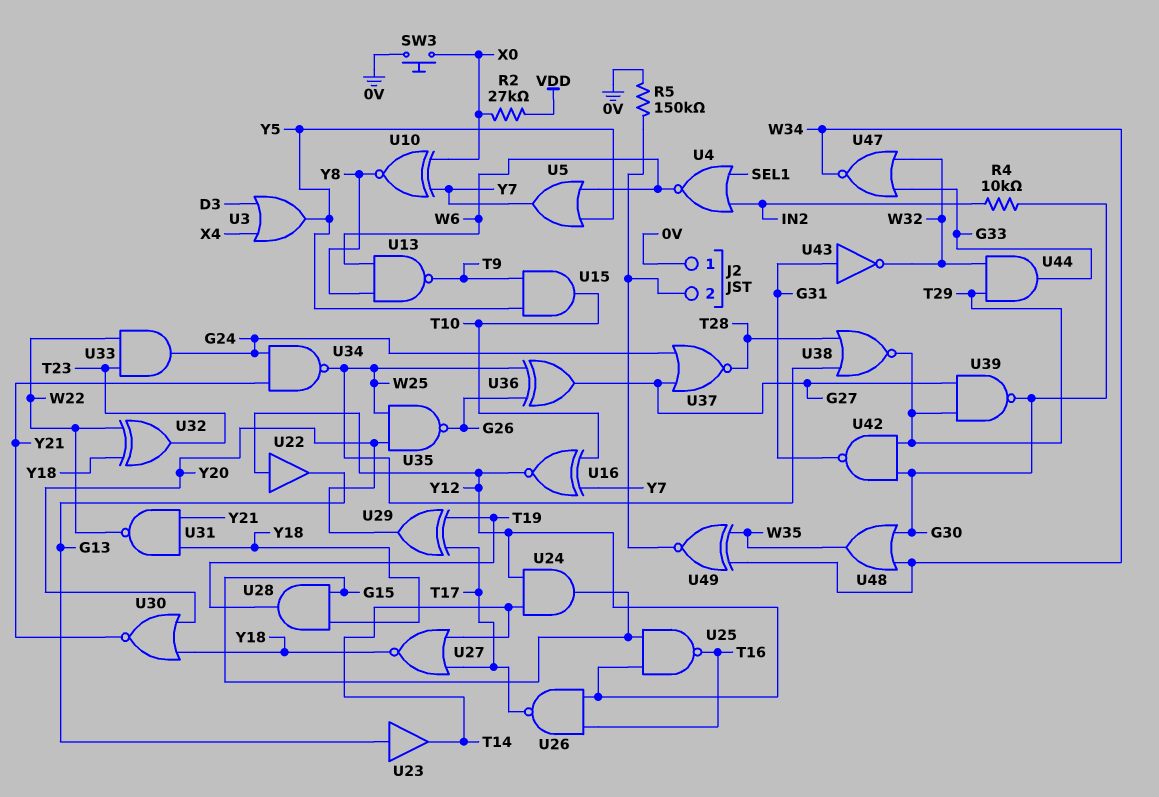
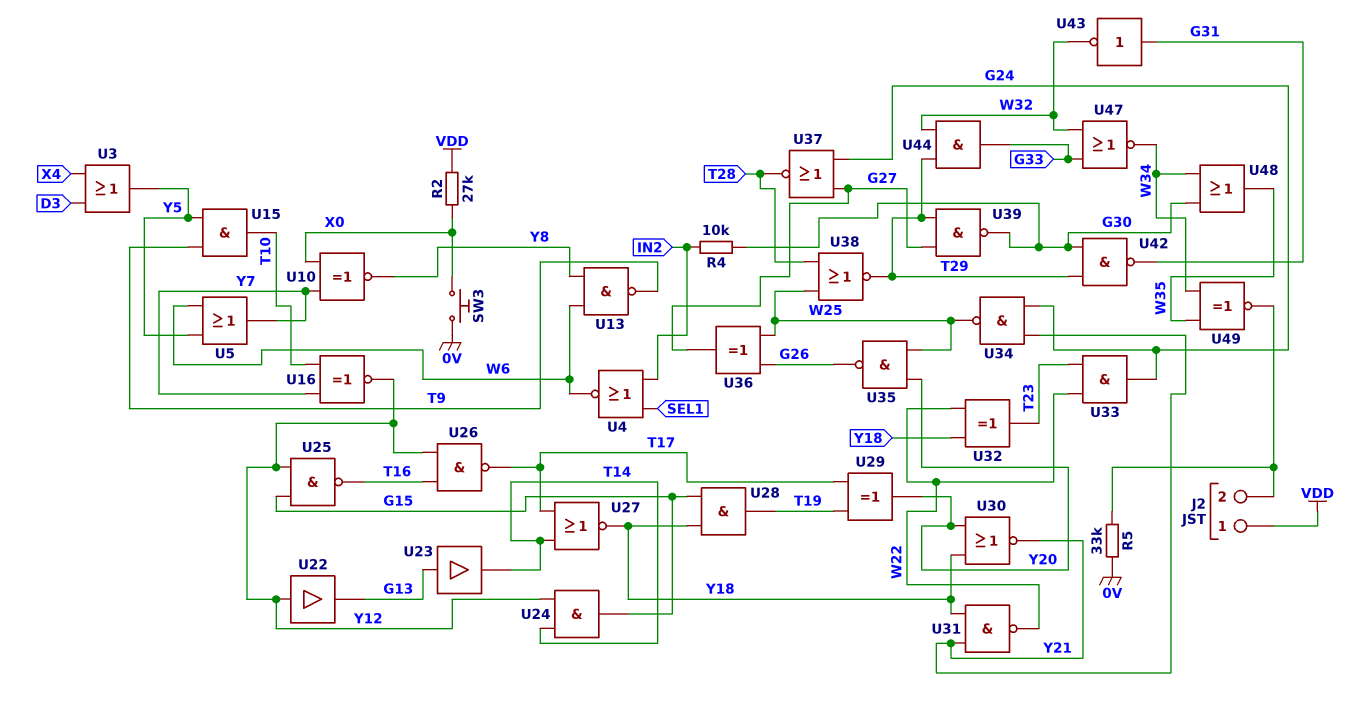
J2 pin 1: 0V -> VDD
R5: 150k (0V, J2/2) -> 33k (0V, J2/2)

